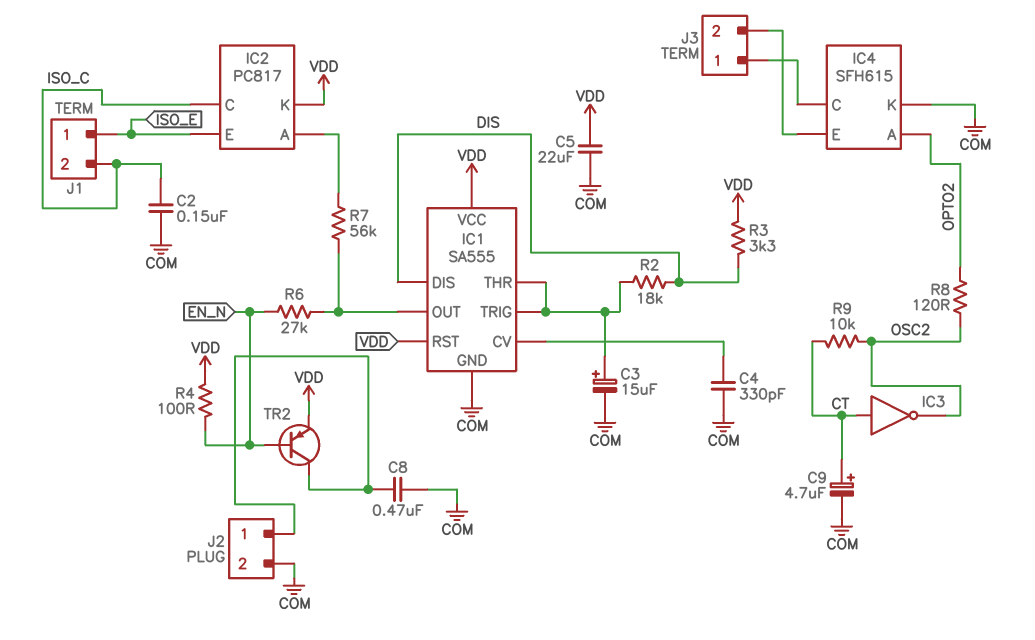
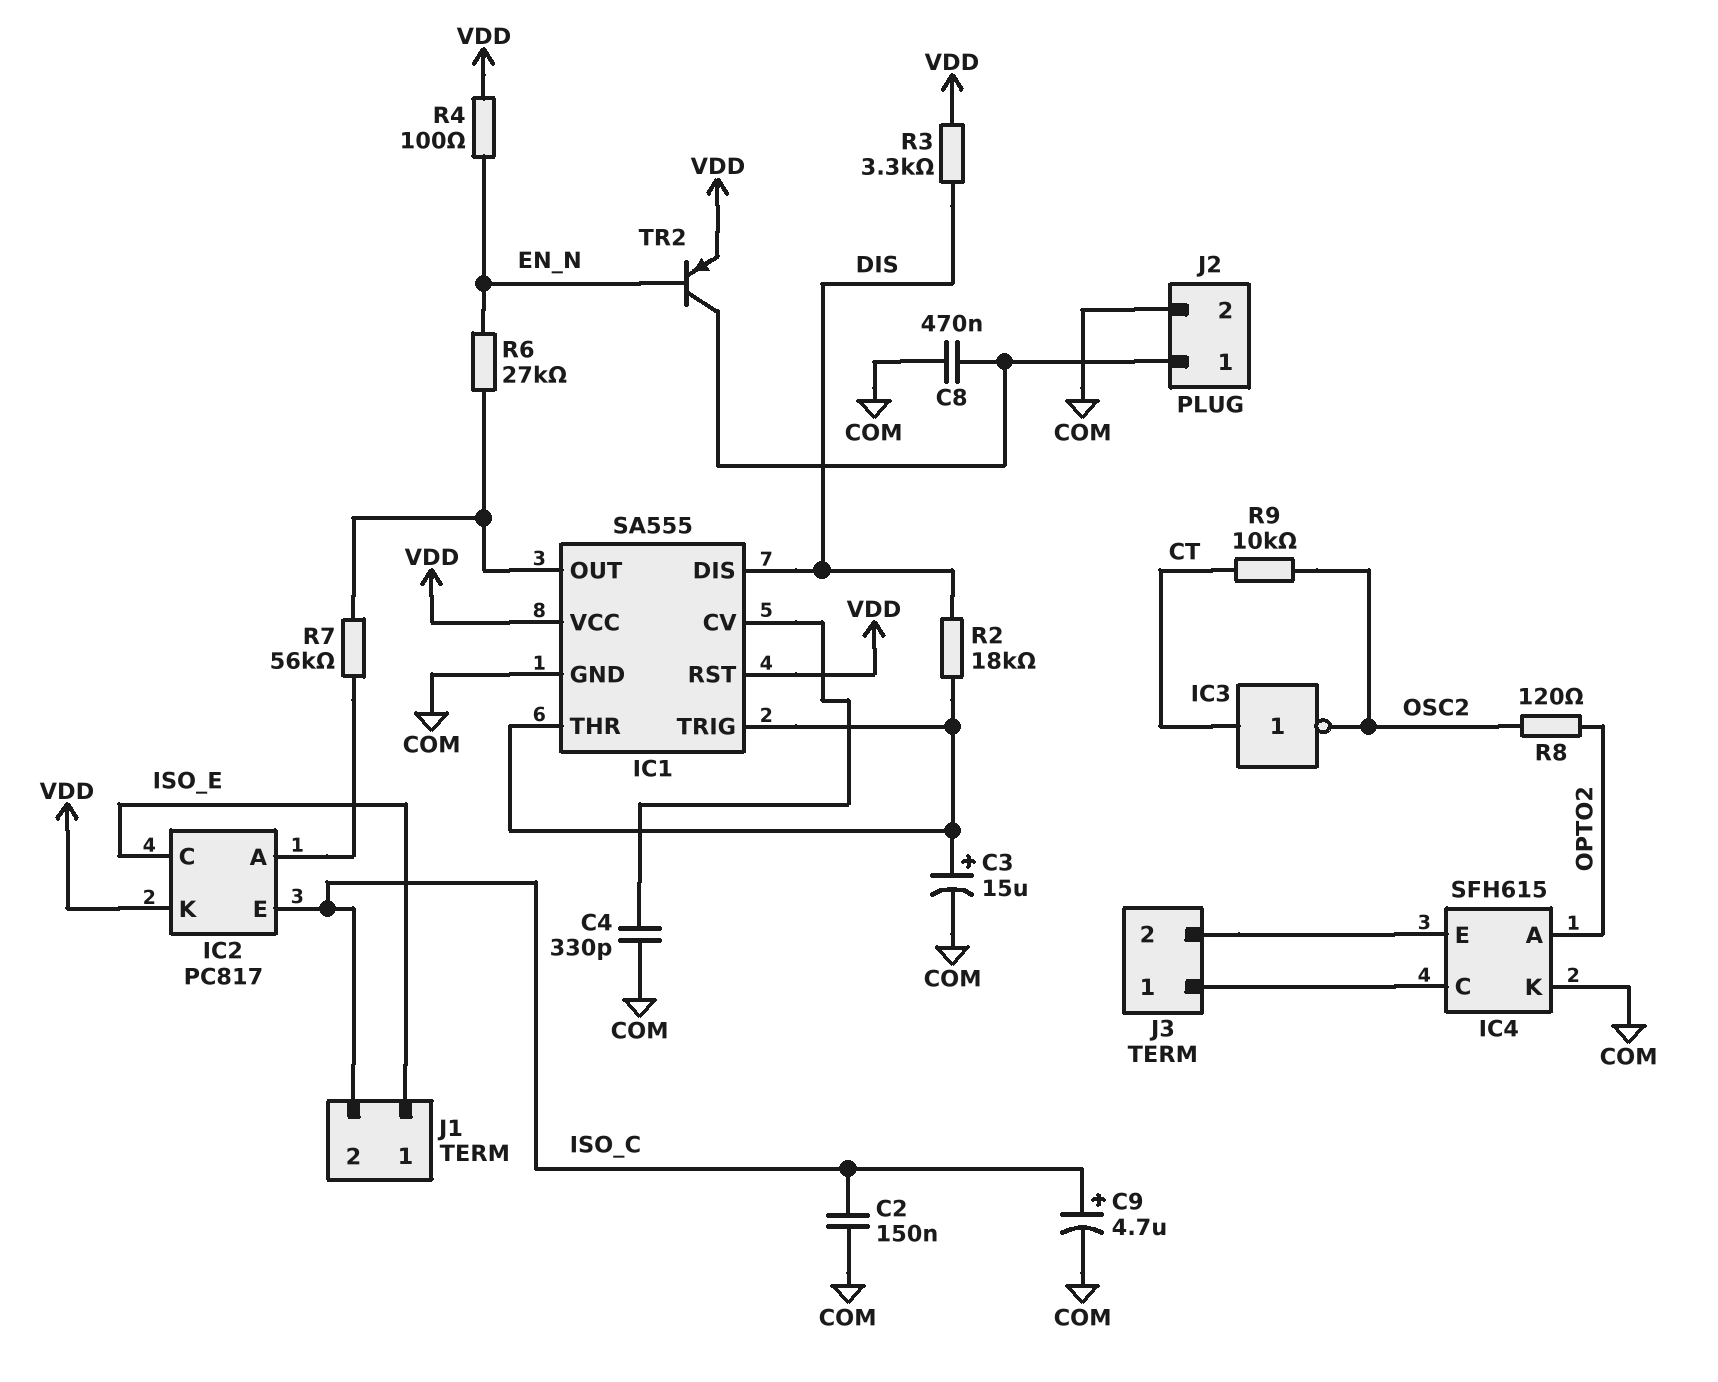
C5: 22uF (COM, VDD) -> none
C9: 4.7uF (plus CT, minus COM) -> 4.7uF (plus ISO_C, minus COM)
IC2 pin C: ISO_C -> ISO_E
IC2 pin E: ISO_E -> ISO_C

